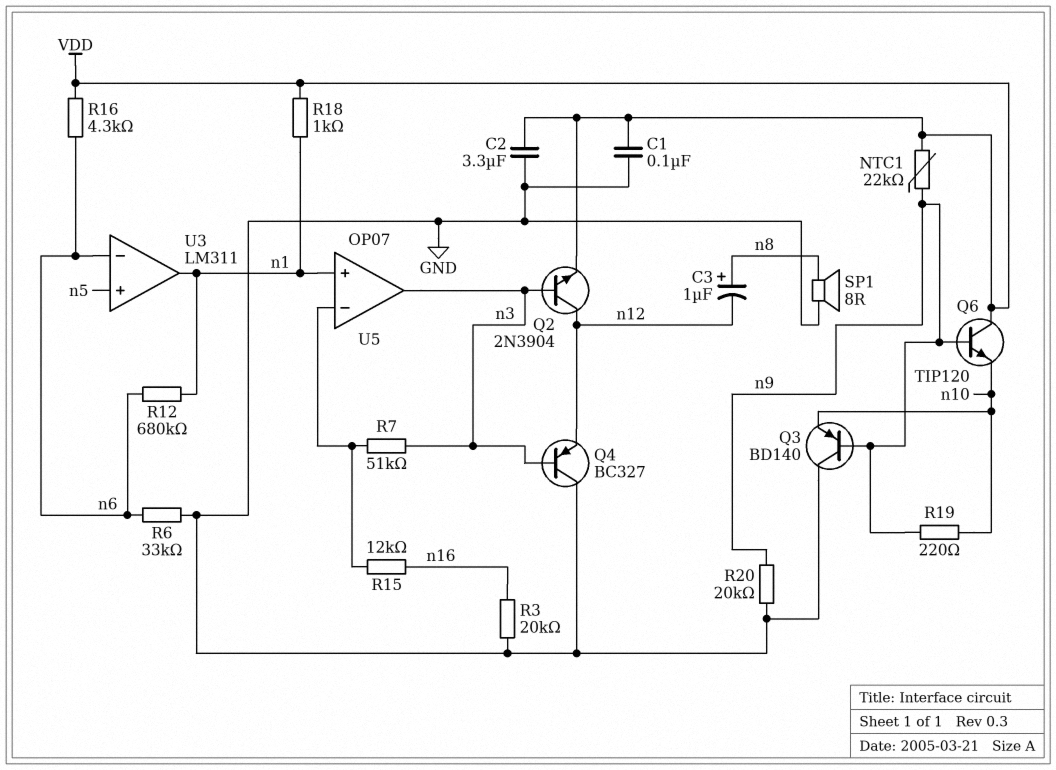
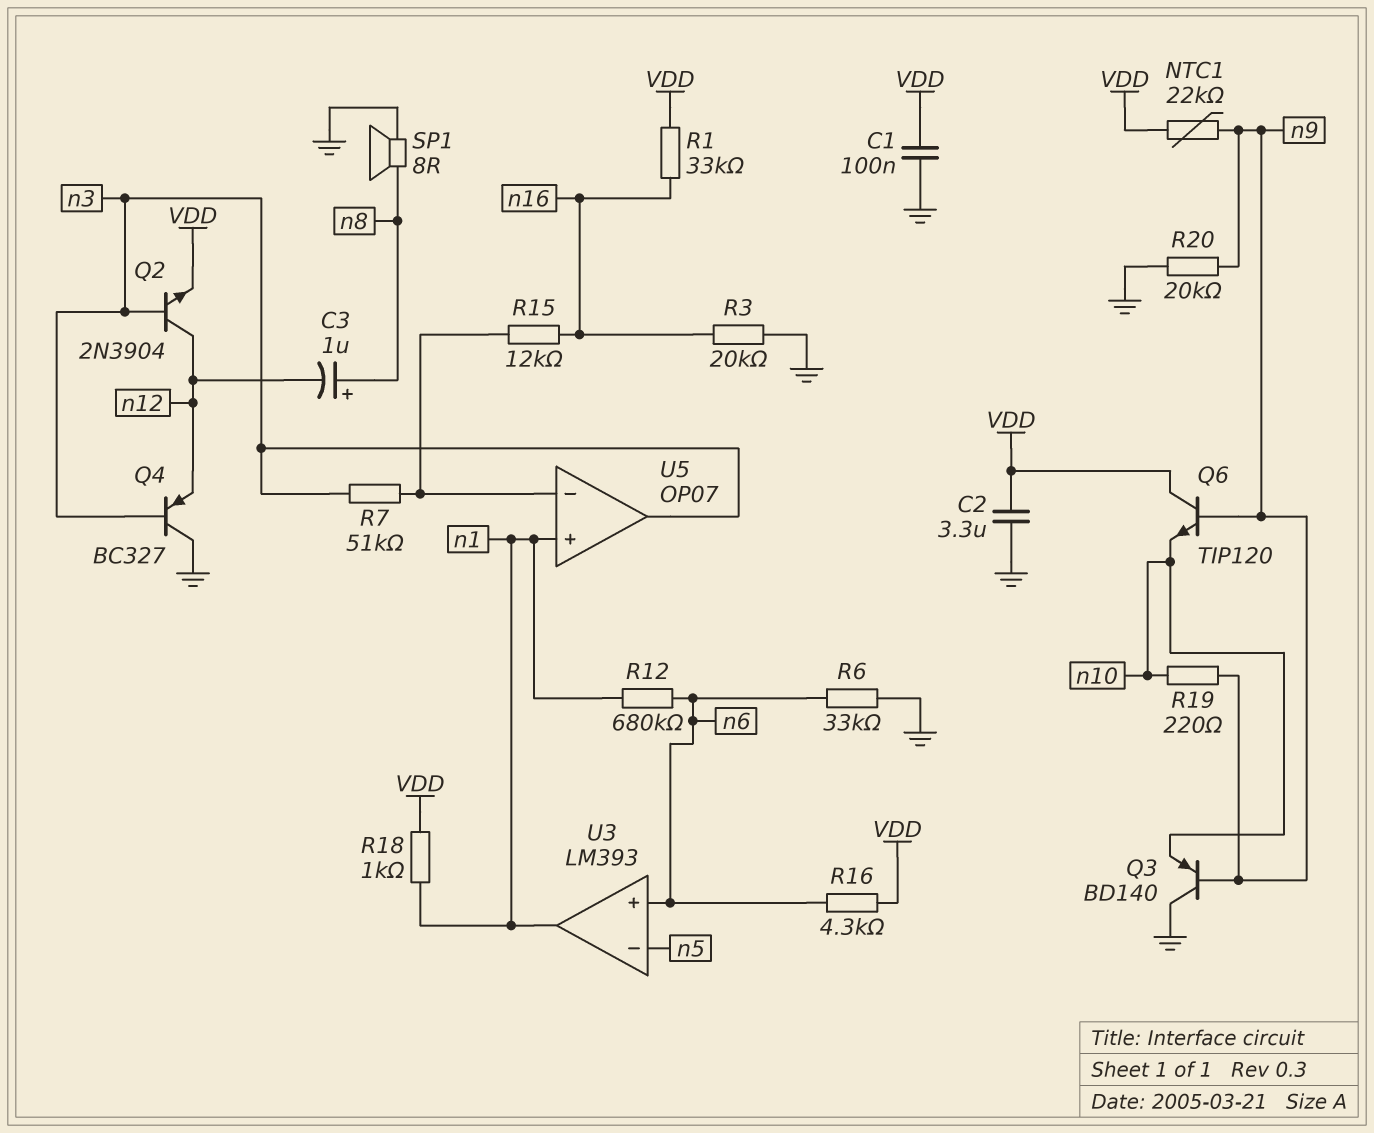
R1: none -> 33k (VDD, n16)
U3: LM311 -> LM393
U3 pin in+: n5 -> n6
U3 pin in-: n6 -> n5

